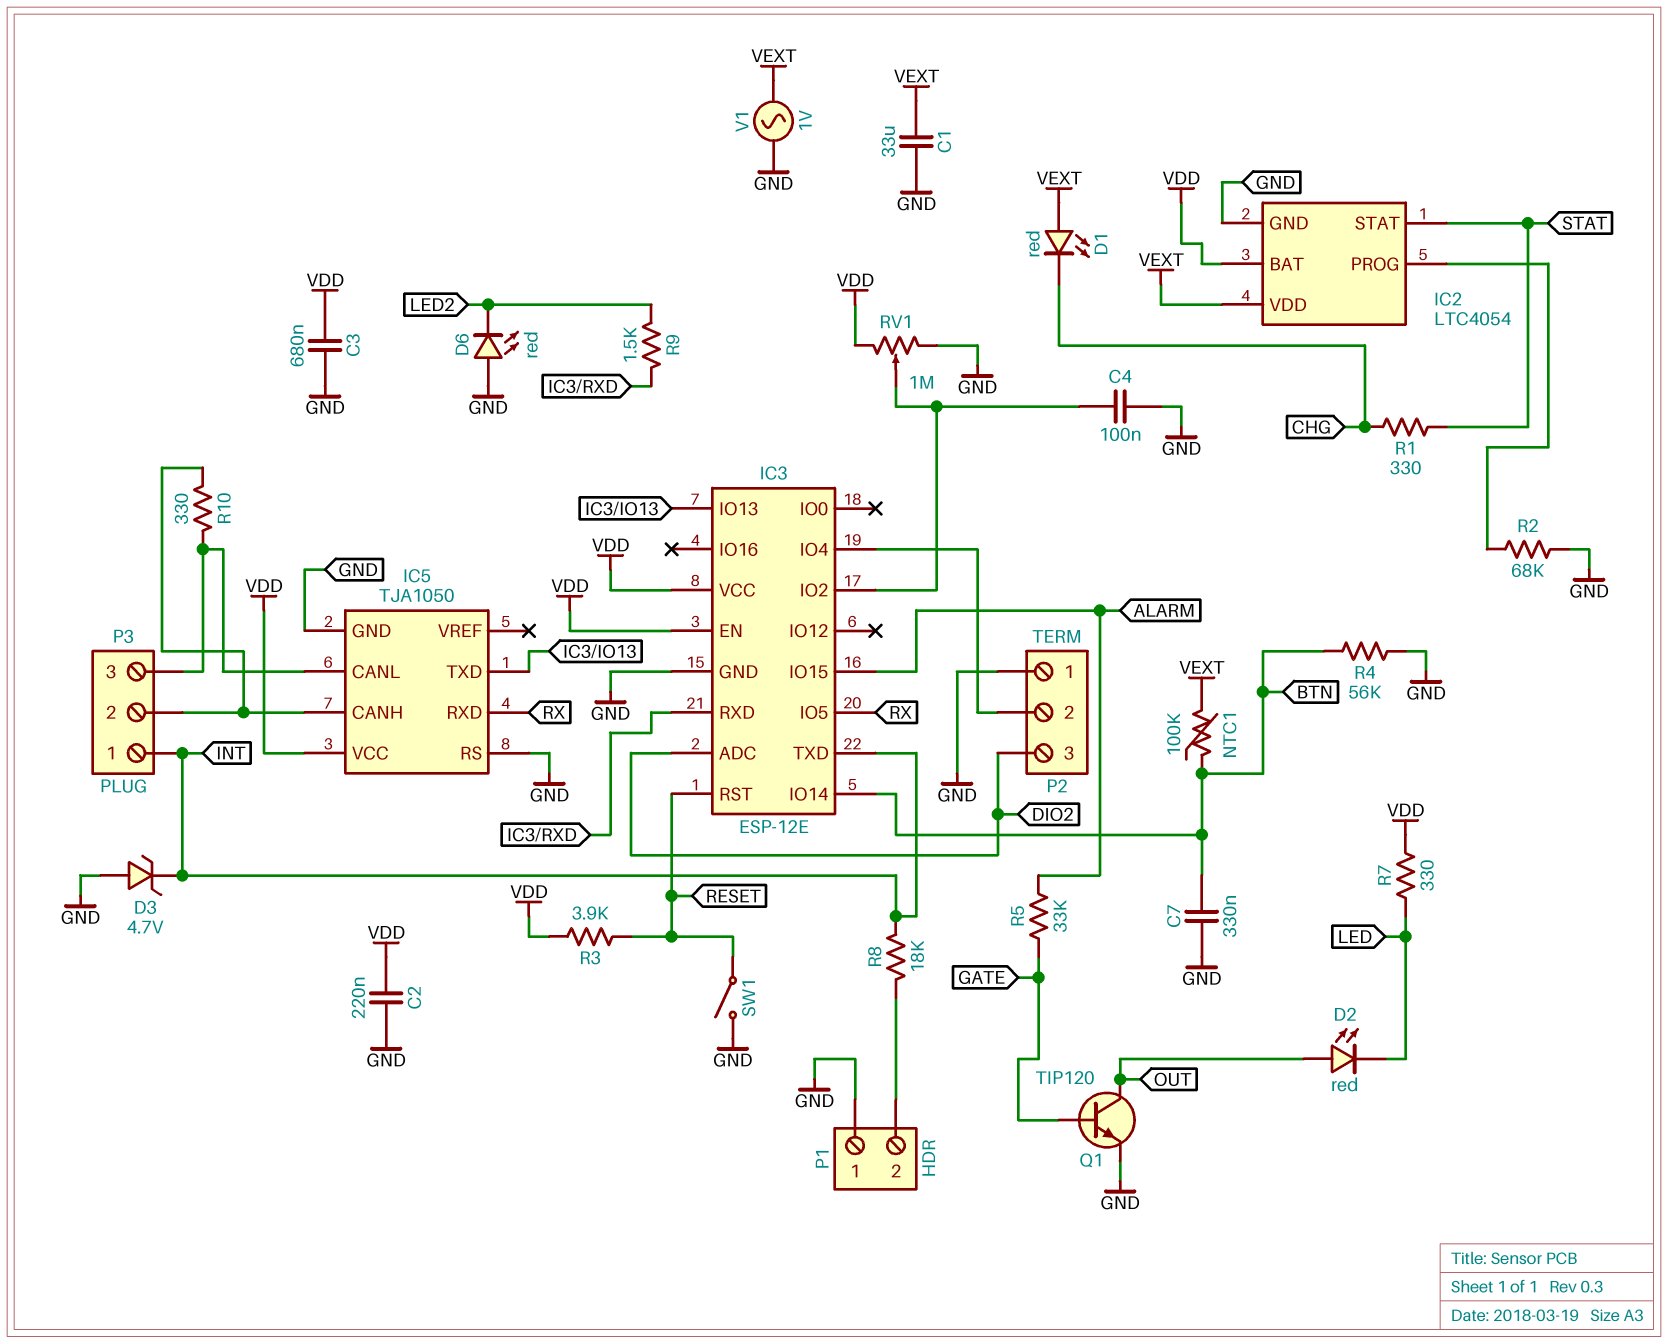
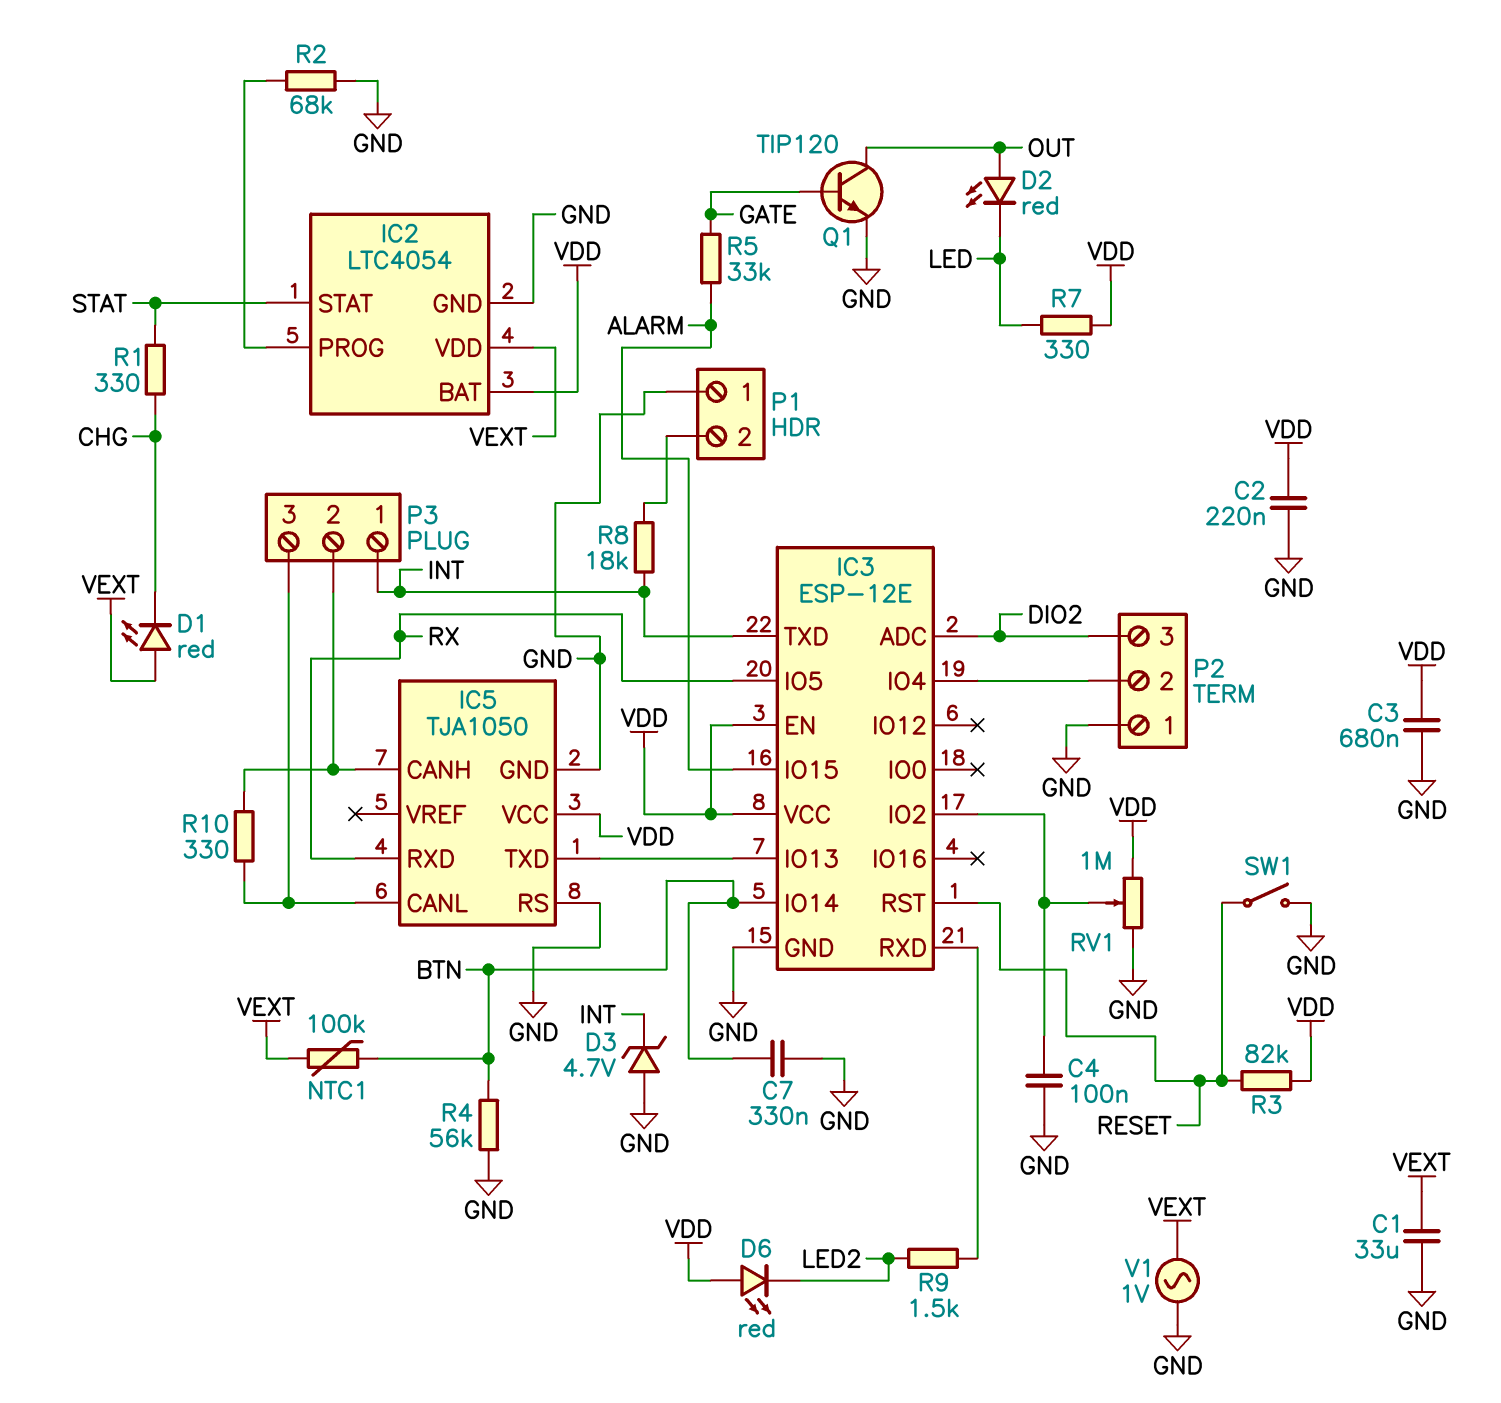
D6: LED red (A GND, K LED2) -> LED red (A VDD, K LED2)
R3: 3.9k (RESET, VDD) -> 82k (RESET, VDD)

